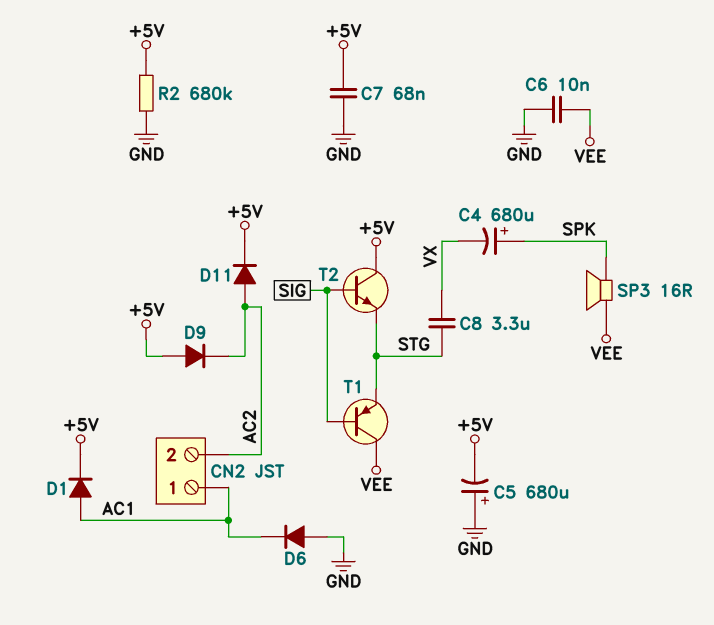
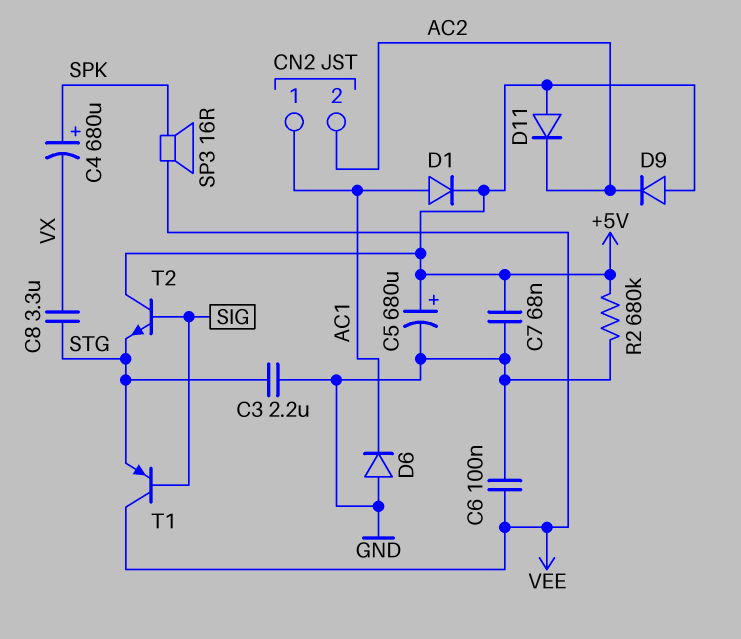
C3: none -> 2.2uF (GND, STG)
C5: 680uF (plus GND, minus +5V) -> 680uF (plus +5V, minus GND)
C6: 10nF (GND, VEE) -> 100nF (GND, VEE)
D11: diode (A AC2, K +5V) -> diode (A +5V, K AC2)

